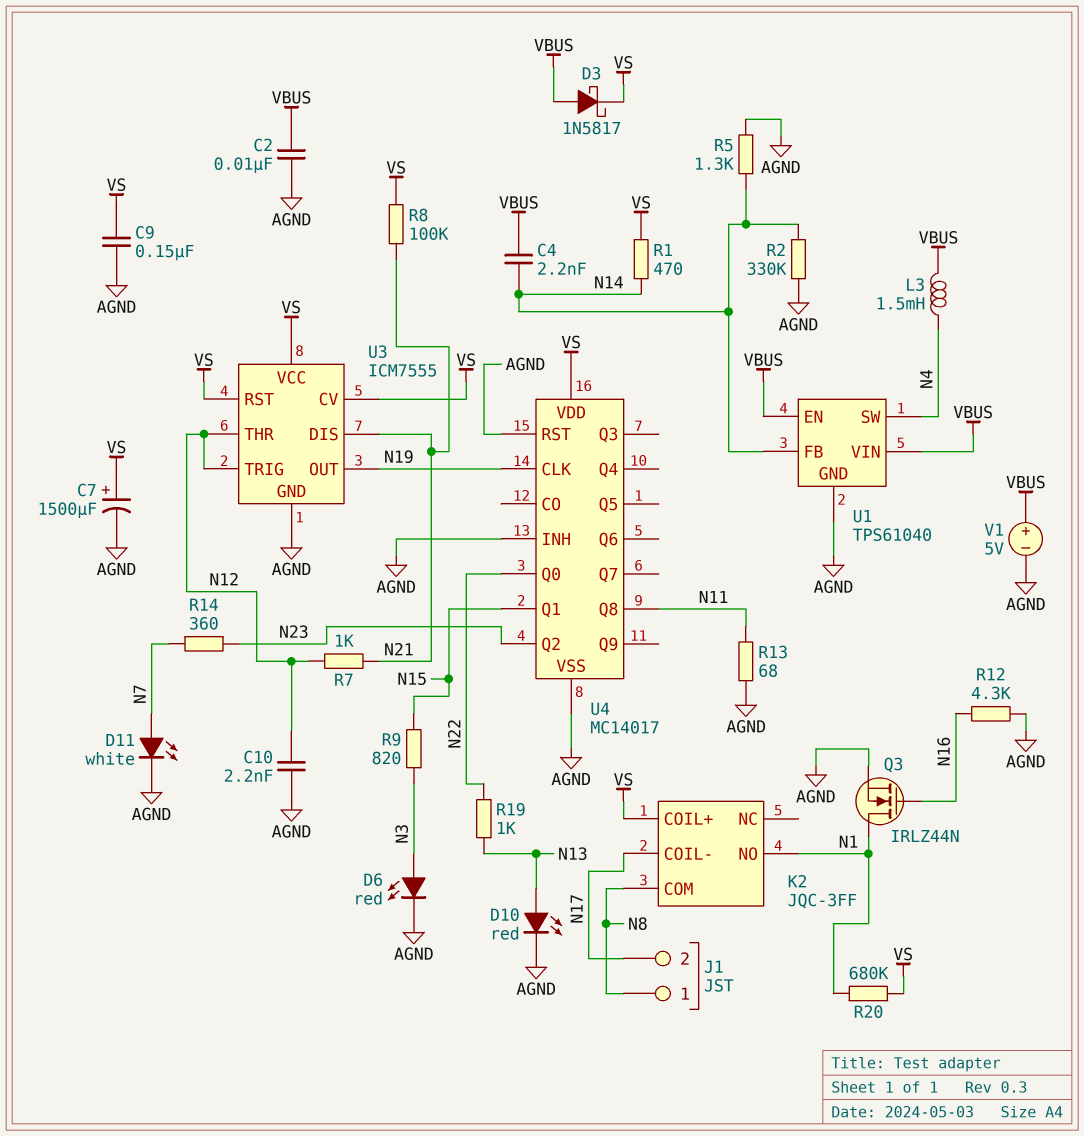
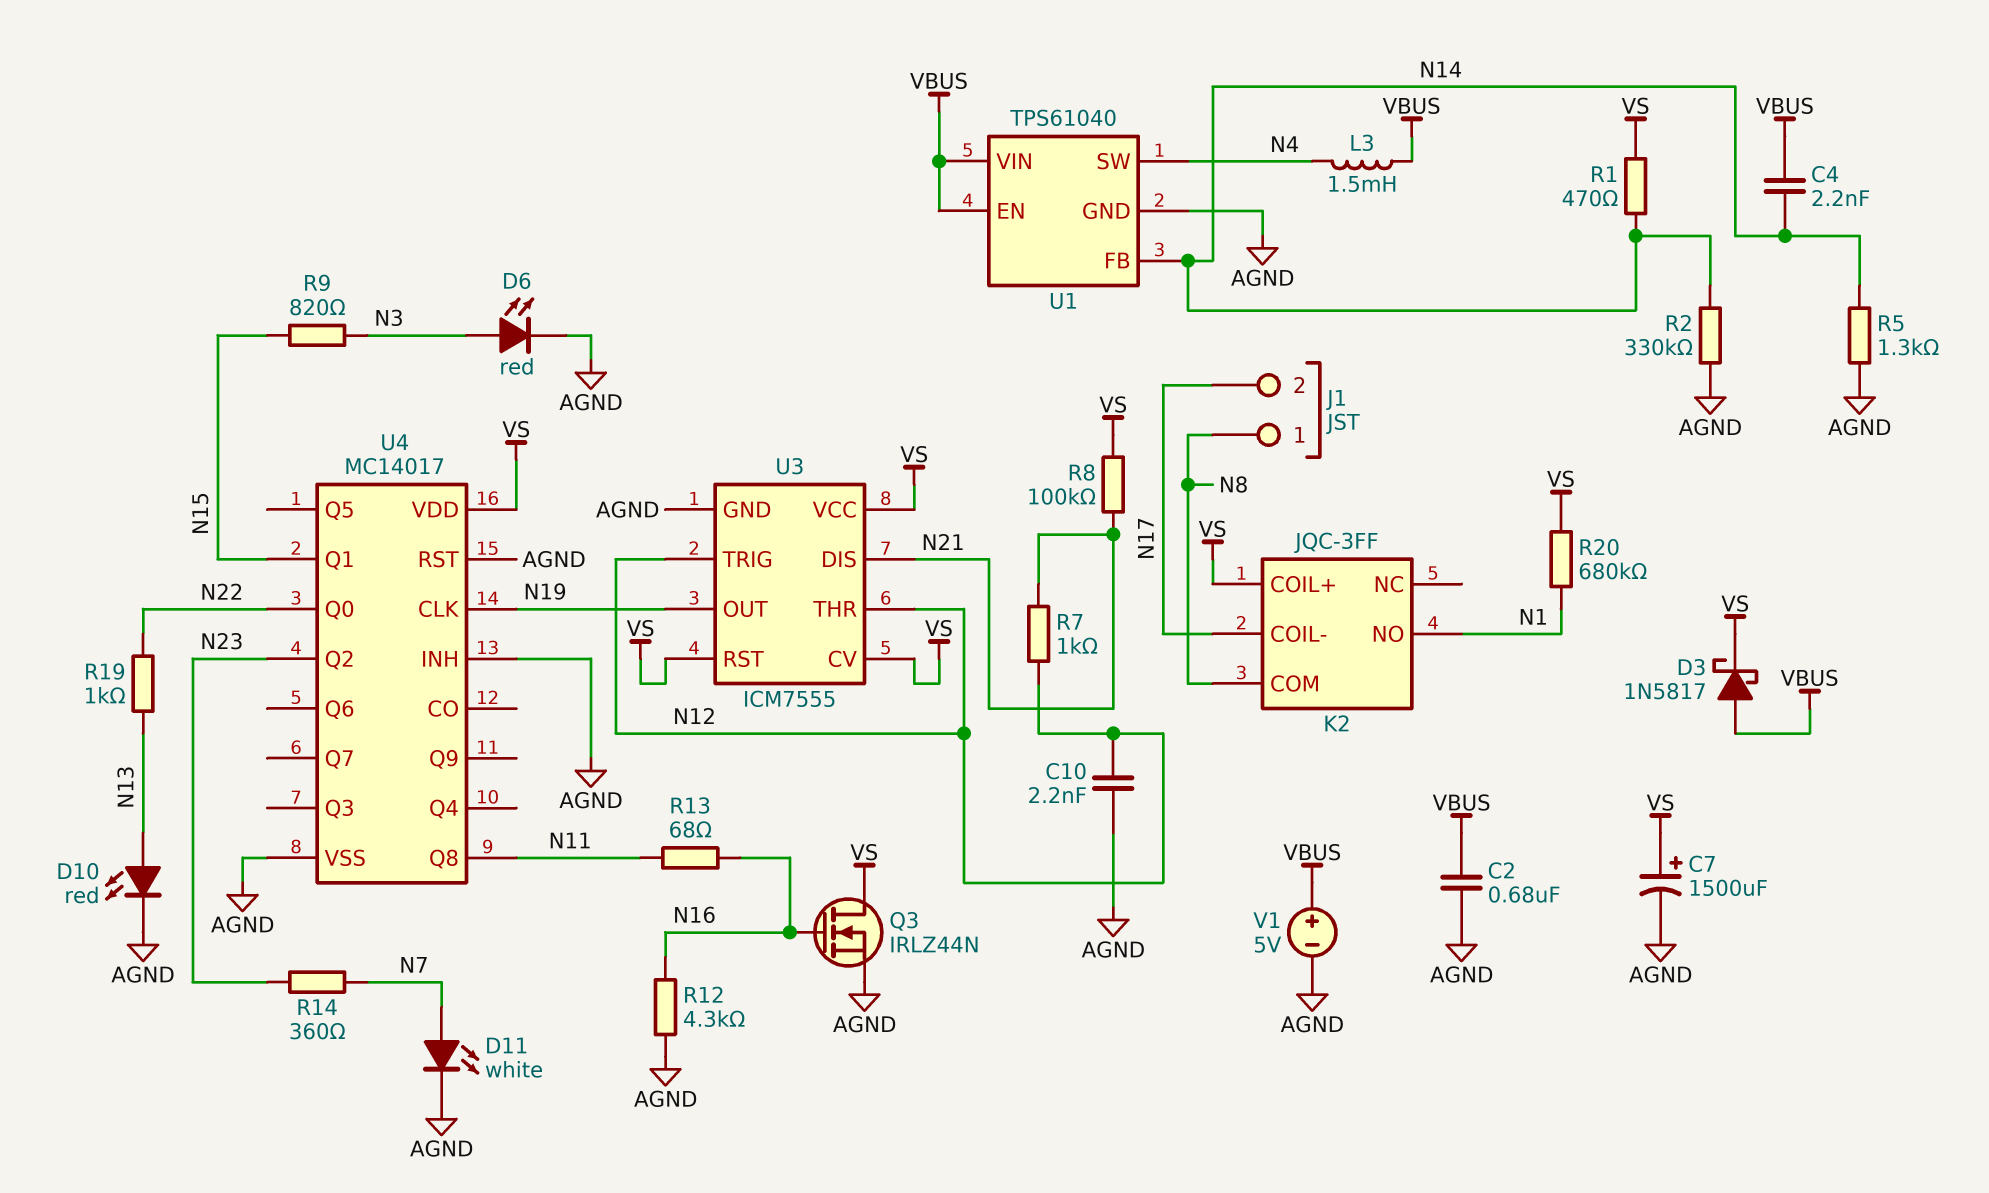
C2: 10nF (AGND, VBUS) -> 680nF (AGND, VBUS)
C9: 150nF (AGND, VS) -> none
Q3: NMOS IRLZ44N (G N16, D N1, S AGND) -> NMOS IRLZ44N (G N16, D VS, S AGND)
R13: 68 (AGND, N11) -> 68 (N11, N16)

